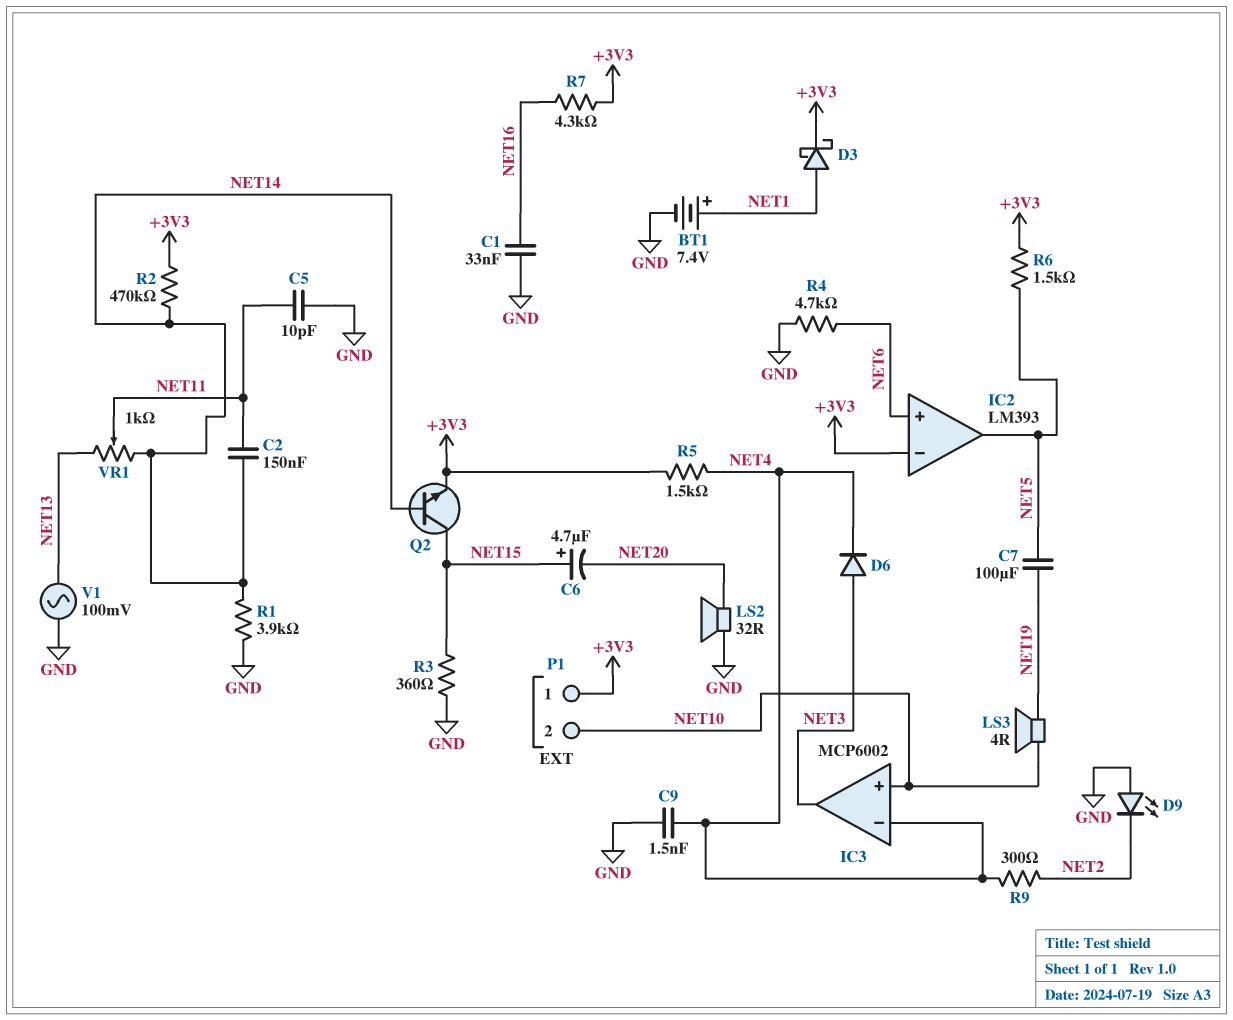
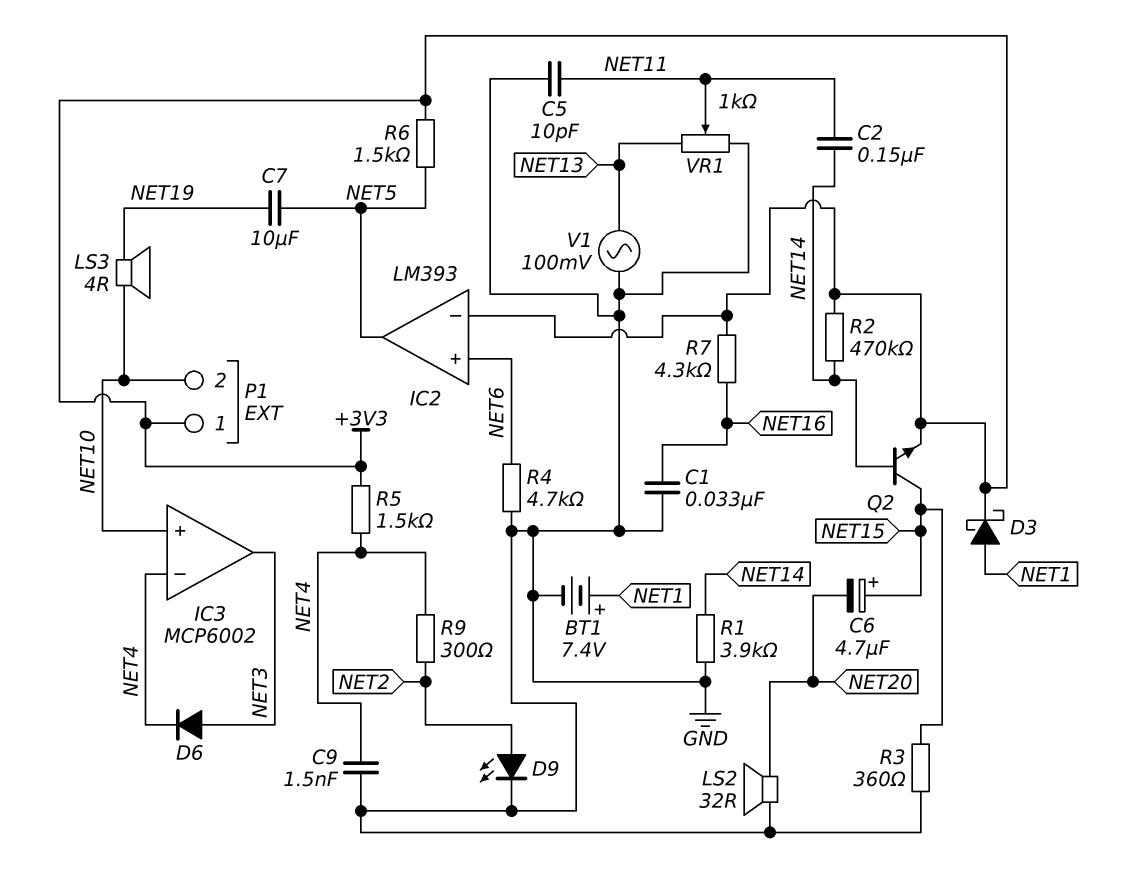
C7: 100uF (NET5, NET19) -> 10uF (NET5, NET19)
D9: LED (A GND, K NET2) -> LED (A NET2, K GND)
VR1: 1k (NET13, NET14, wiper NET11) -> 1k (GND, NET13, wiper NET11)

